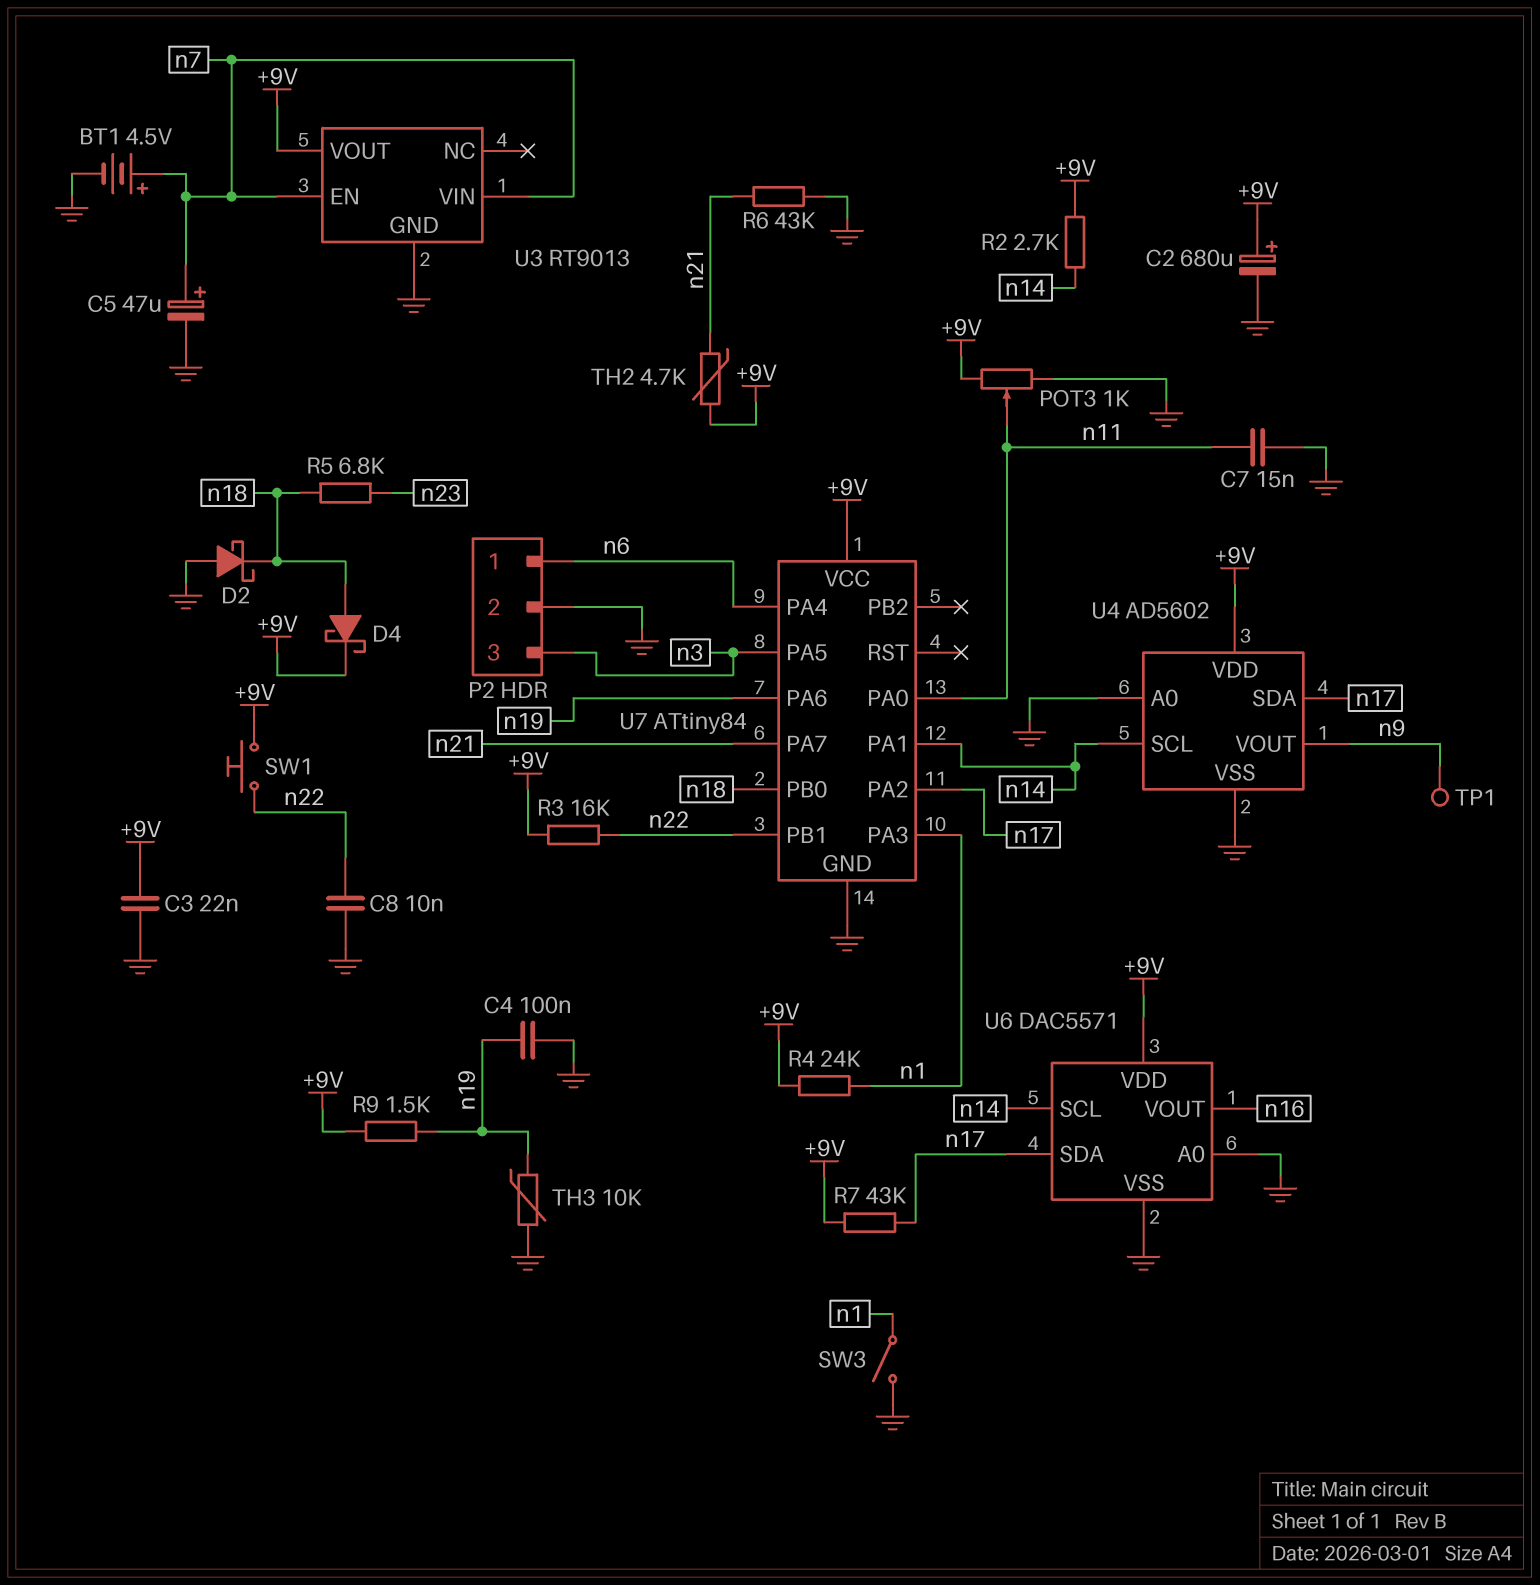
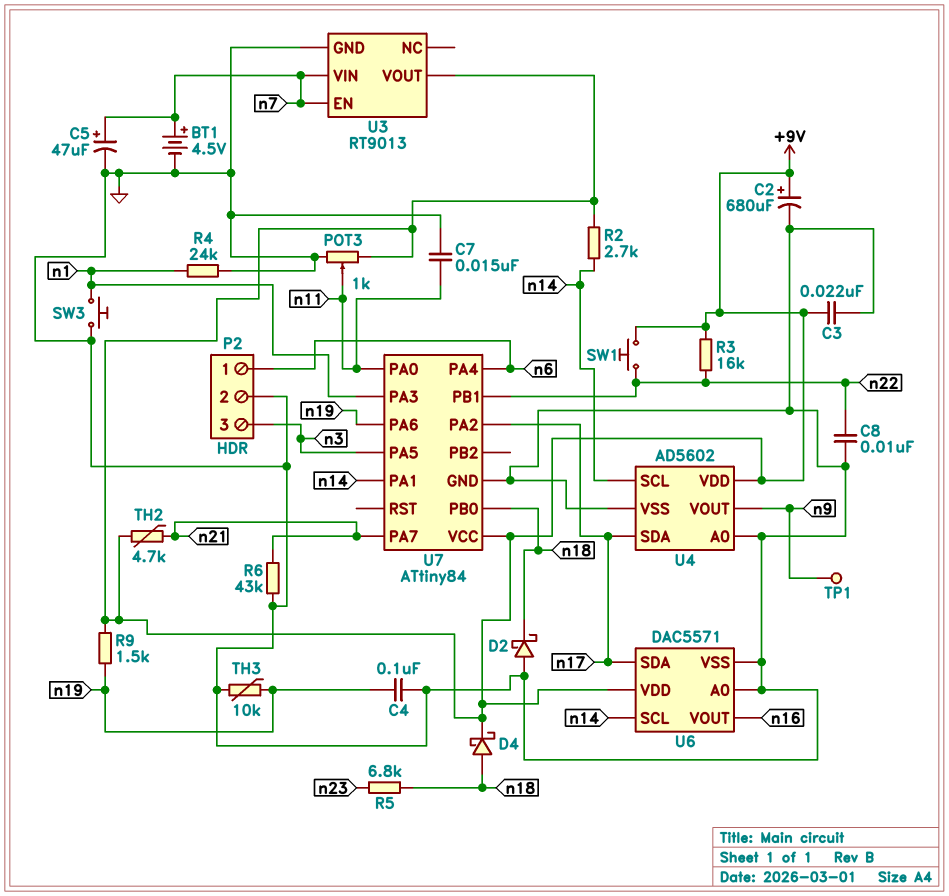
R4: 24k (+9V, n1) -> 24k (GND, n1)
R7: 43k (+9V, n17) -> none
SW3: switch (GND, n1) -> button (GND, n1)

